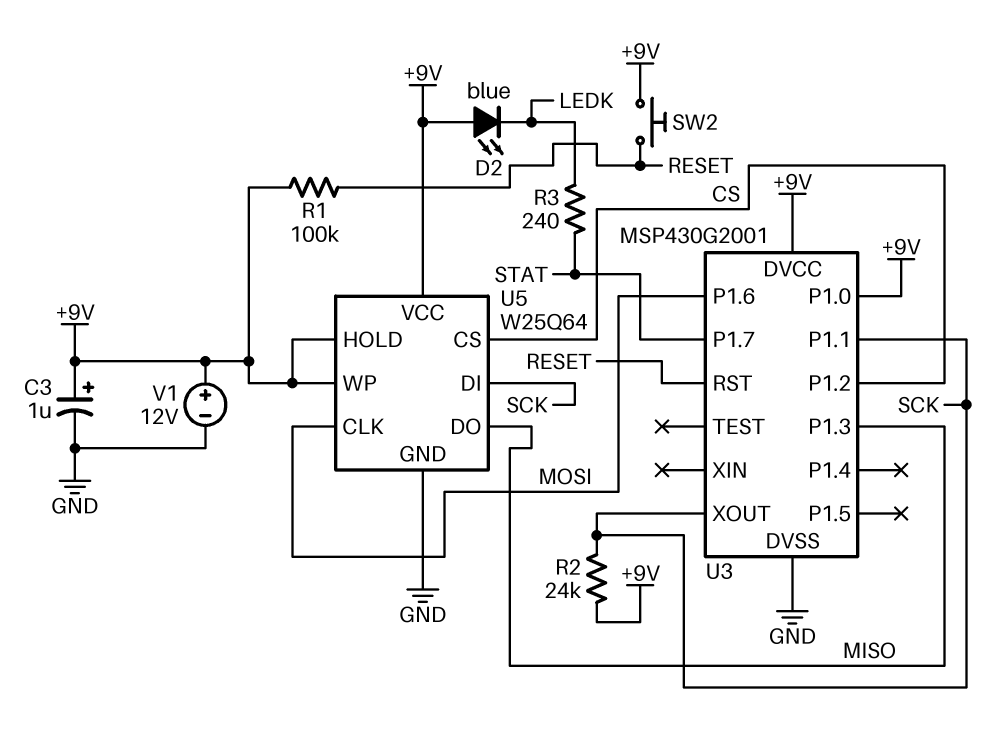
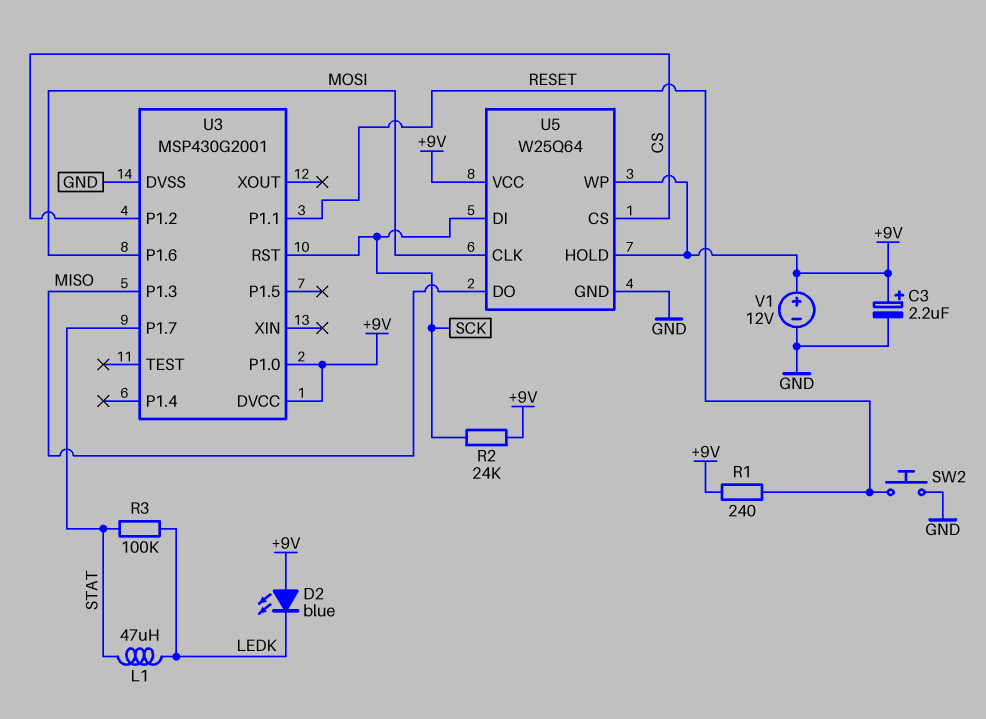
C3: 1uF (plus +9V, minus GND) -> 2.2uF (plus +9V, minus GND)
L1: none -> 47uH (LEDK, STAT)
R1: 100k (+9V, RESET) -> 240 (+9V, RESET)
R3: 240 (LEDK, STAT) -> 100k (LEDK, STAT)
SW2: button (+9V, RESET) -> button (GND, RESET)
U3 pin P1.1: SCK -> RESET
U3 pin RST: RESET -> SCK
U3 pin XOUT: SCK -> none

